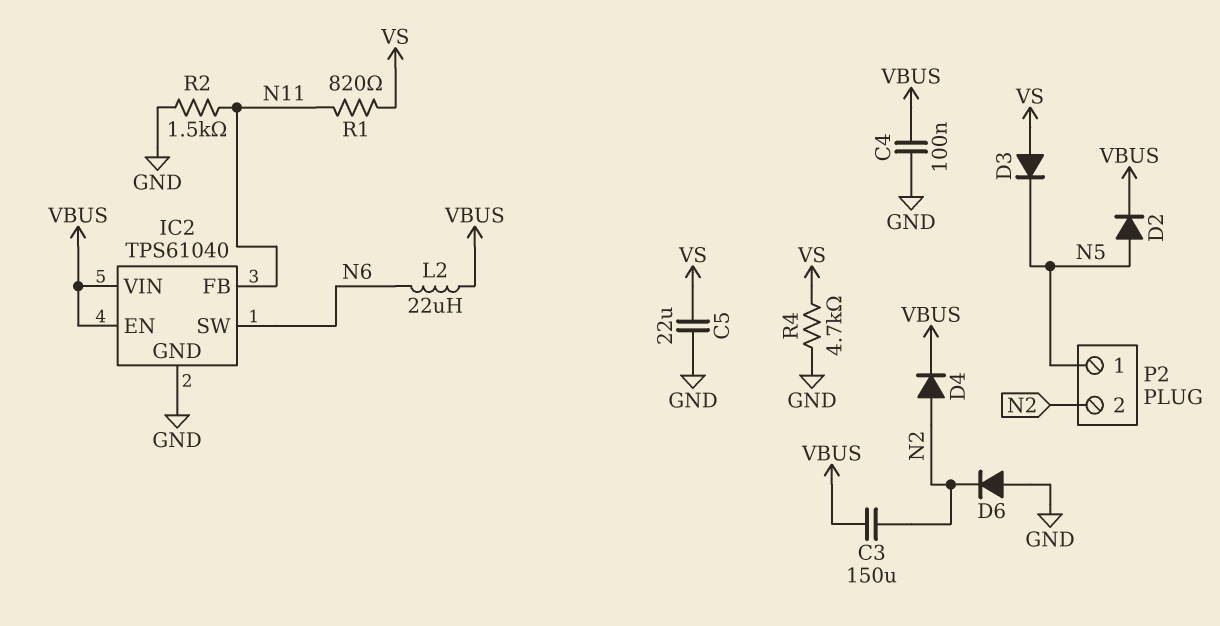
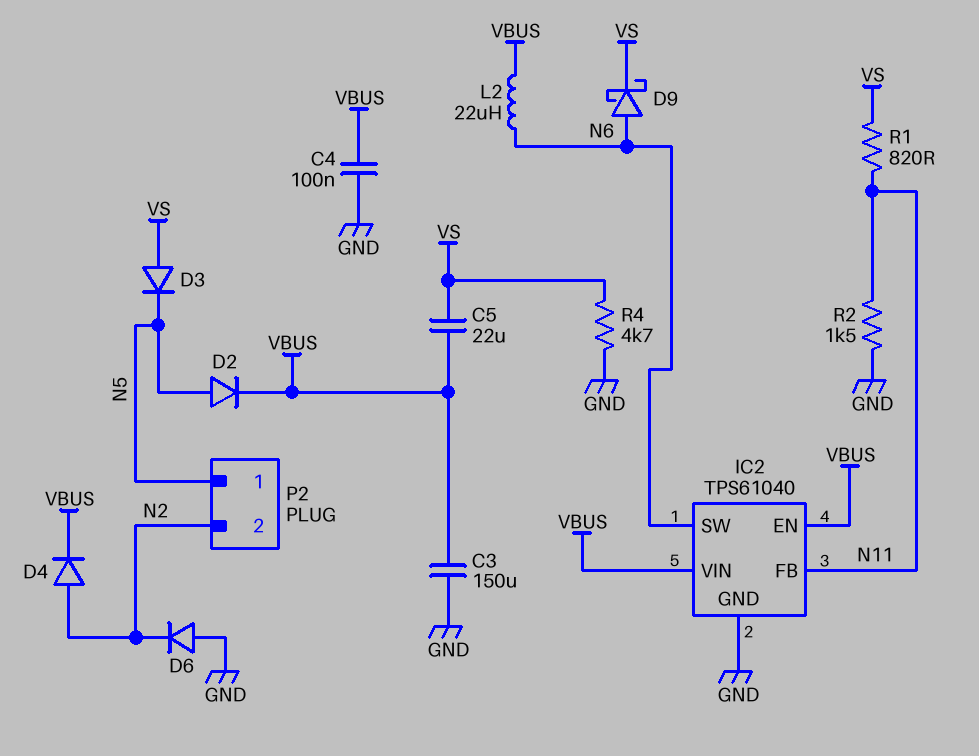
C3: 150uF (N2, VBUS) -> 150uF (GND, VBUS)
C5: 22uF (GND, VS) -> 22uF (VBUS, VS)
D9: none -> schottky (A N6, K VS)

